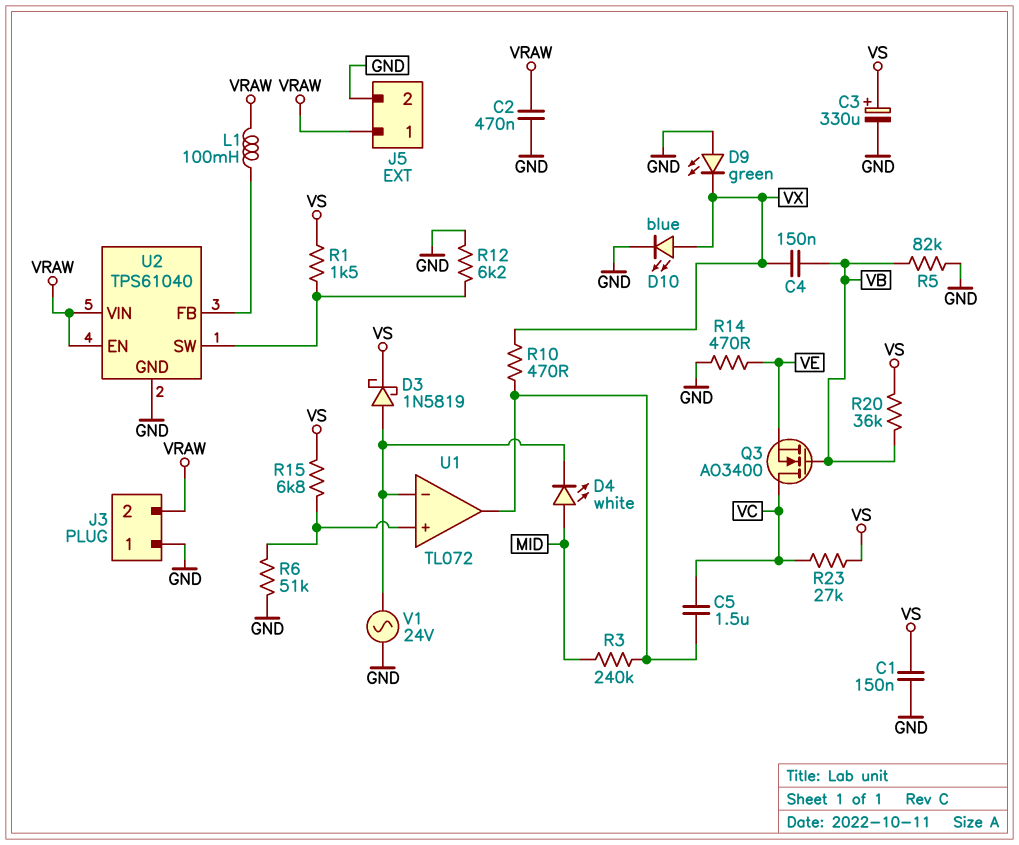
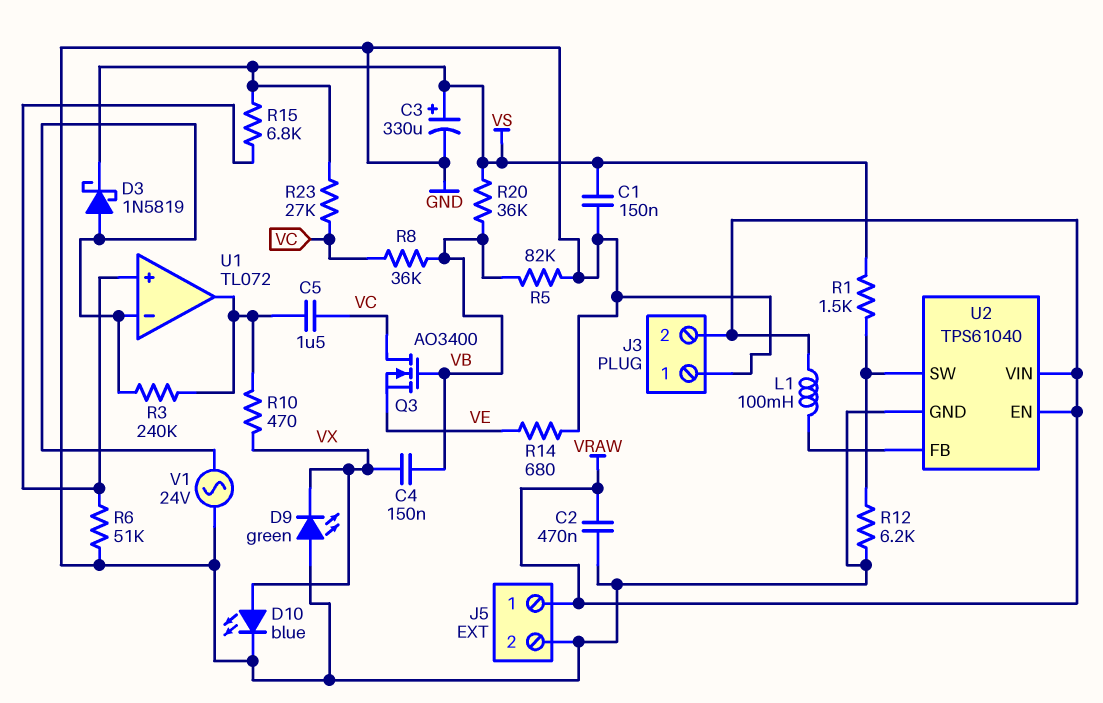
D4: LED white (A MID, K U1/in-) -> none
R3: 240k (MID, U1/out) -> 240k (U1/in-, U1/out)
R8: none -> 36k (VB, VC)
R14: 470 (GND, VE) -> 680 (GND, VE)

